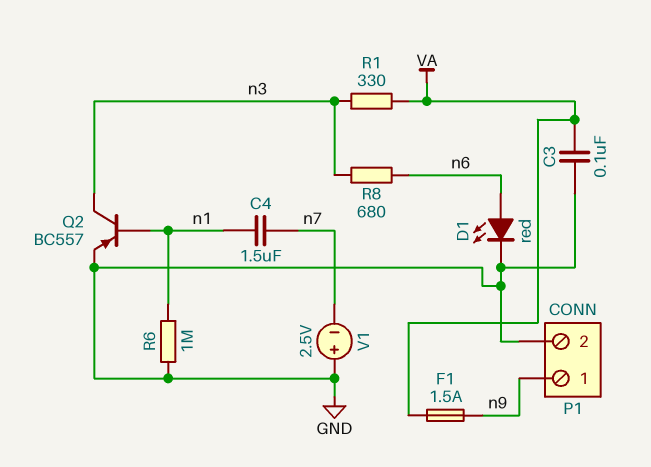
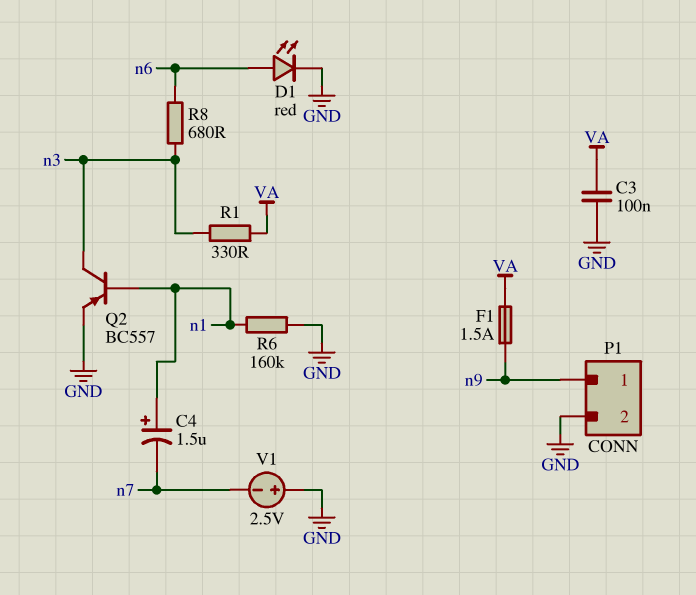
C4: 1.5uF (n1, n7) -> 1.5uF (plus n1, minus n7)
R6: 1M (GND, n1) -> 160k (GND, n1)

